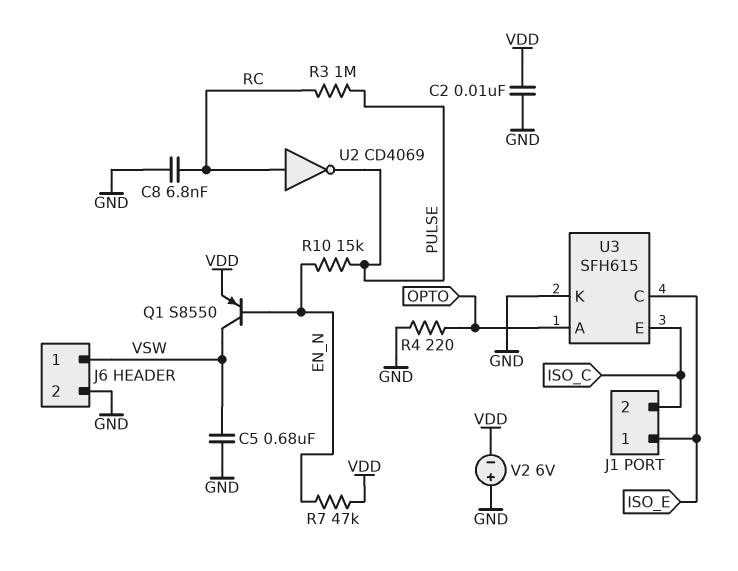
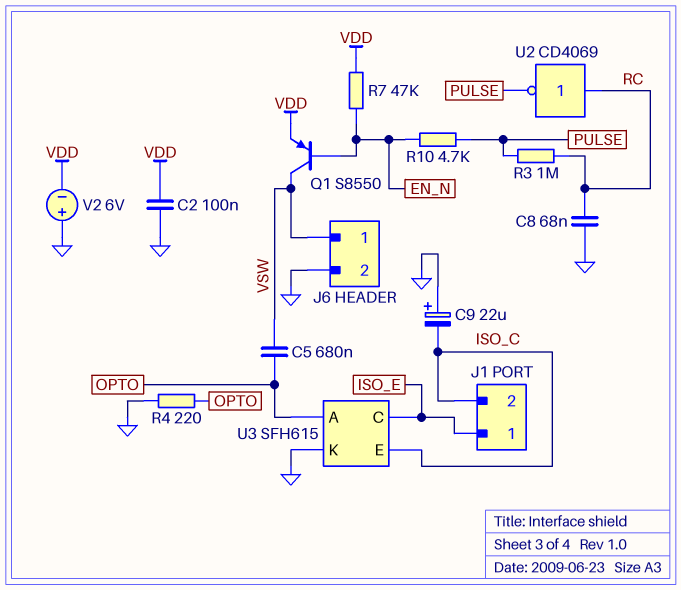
C2: 10nF (GND, VDD) -> 100nF (GND, VDD)
C5: 680nF (GND, VSW) -> 680nF (OPTO, VSW)
C8: 6.8nF (GND, RC) -> 68nF (GND, RC)
C9: none -> 22uF (plus GND, minus ISO_C)
R10: 15k (EN_N, PULSE) -> 4.7k (EN_N, PULSE)

